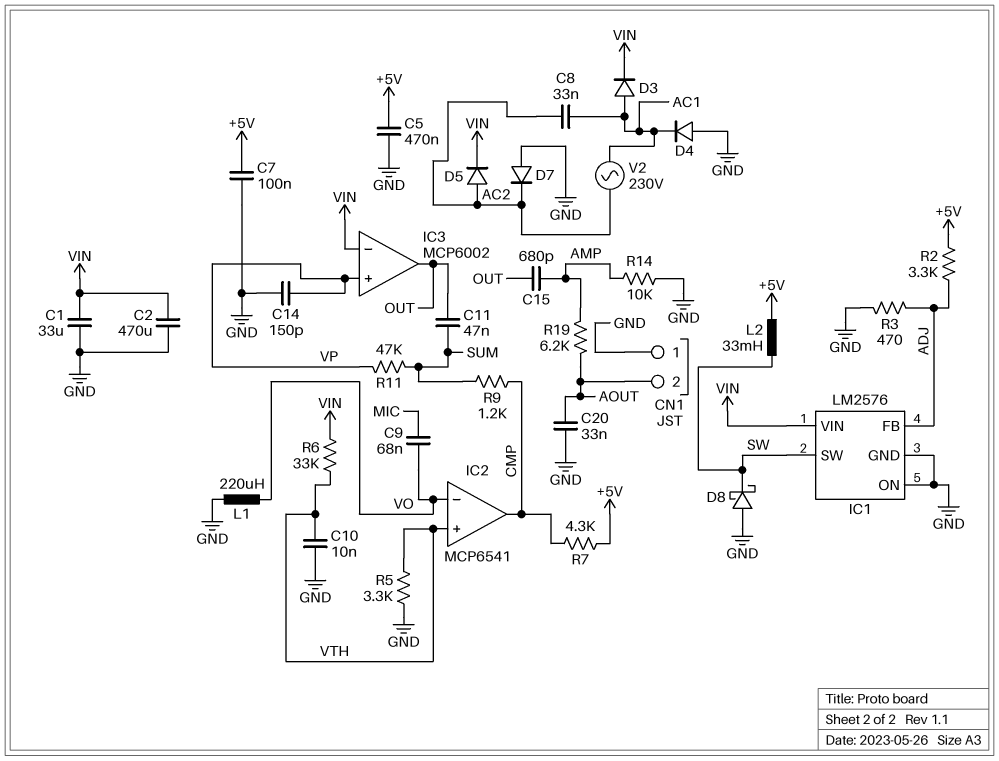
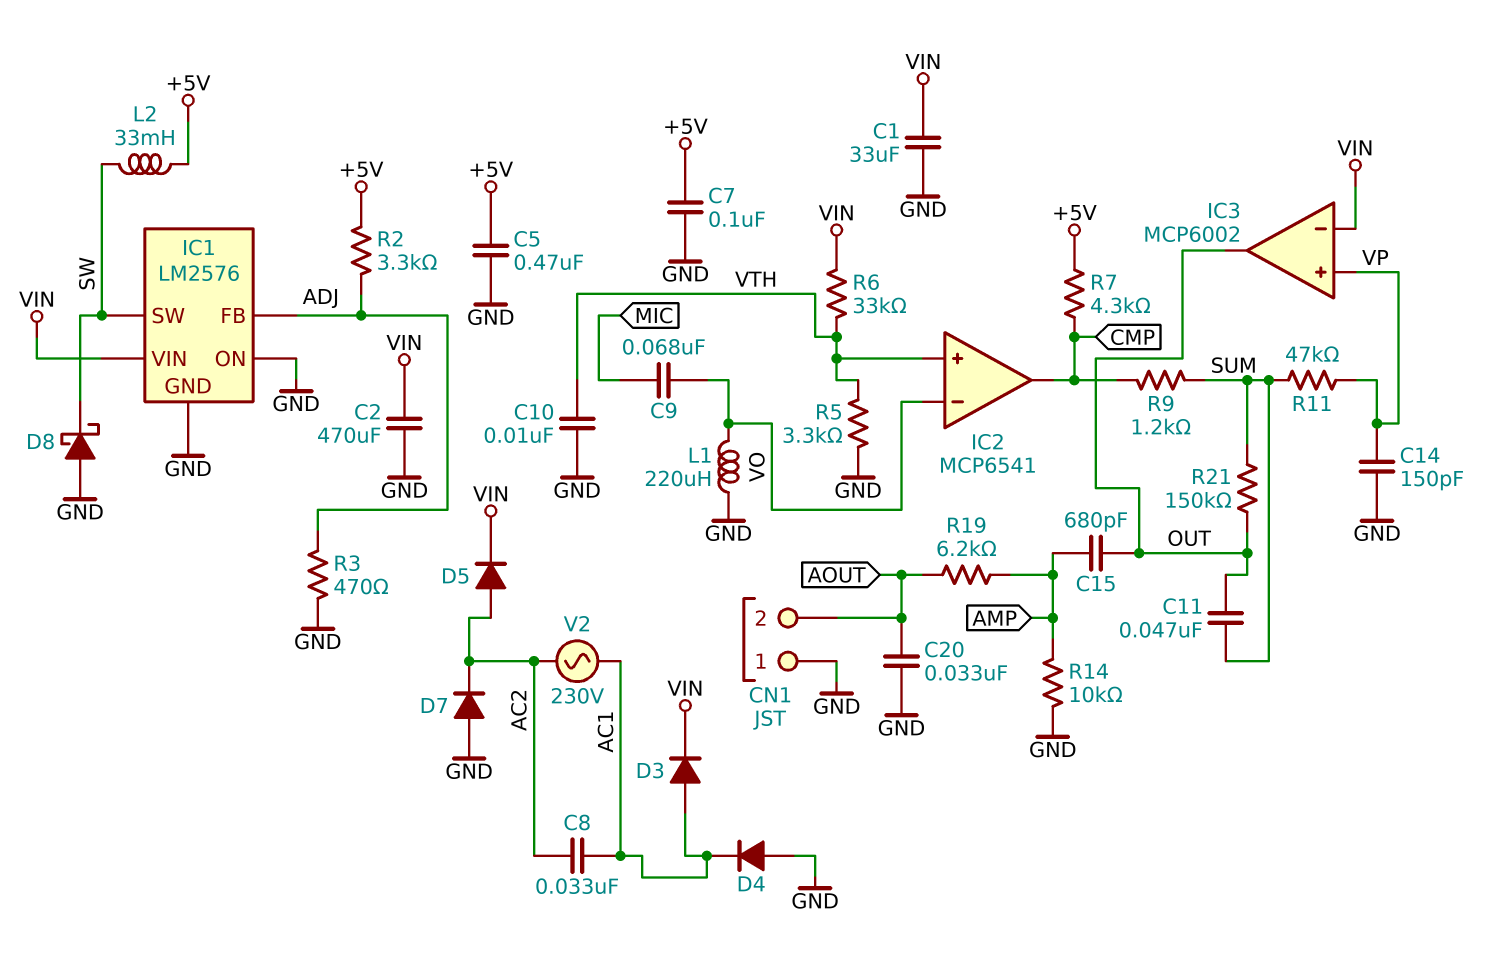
R21: none -> 150k (OUT, SUM)

